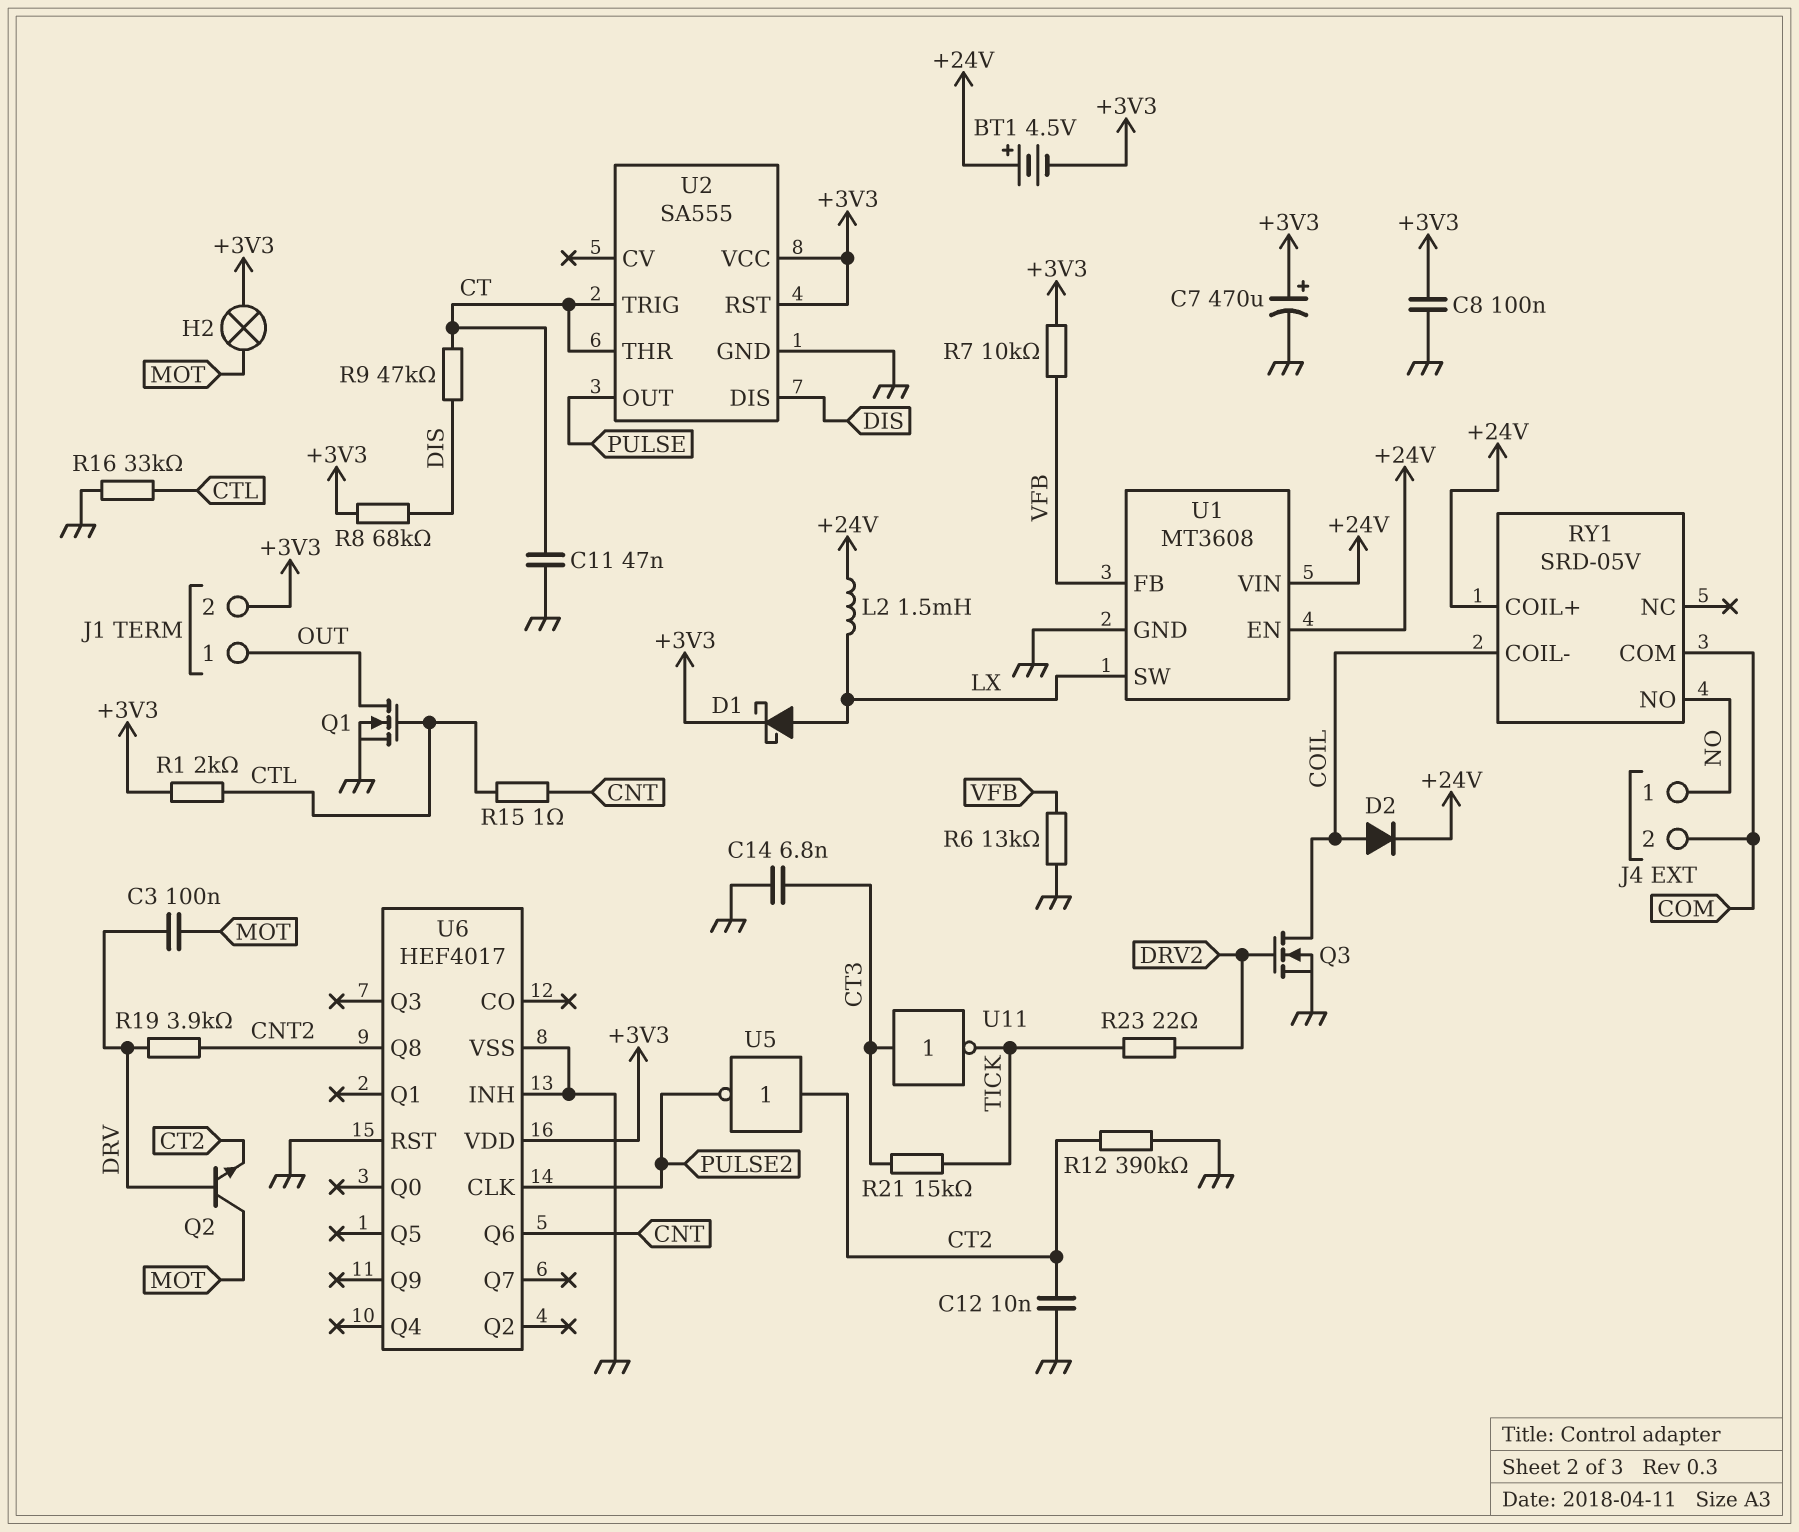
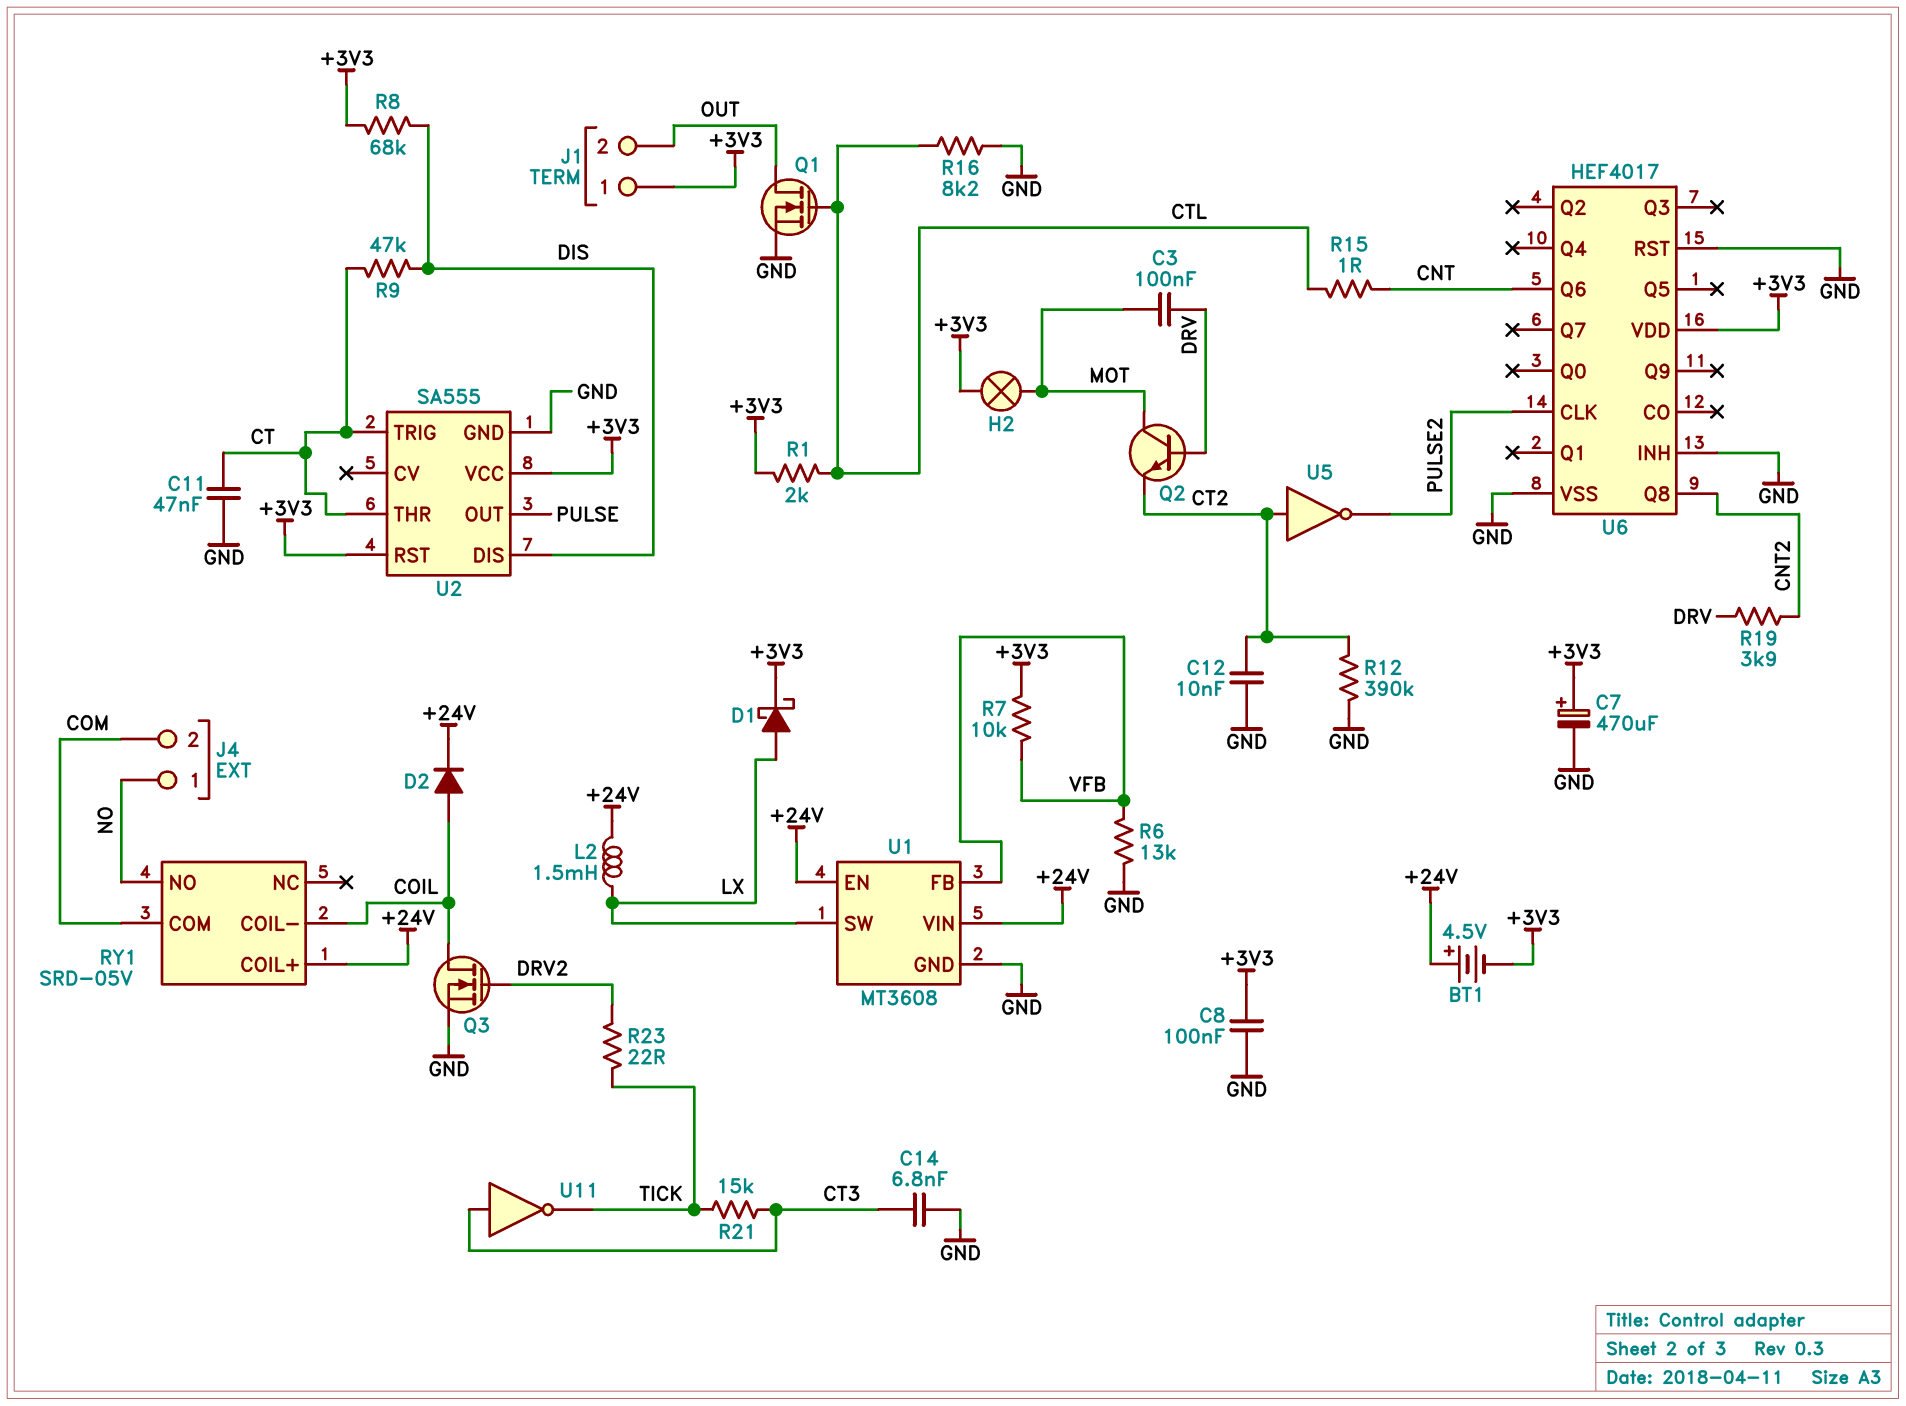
J1 pin 1: OUT -> +3V3
J1 pin 2: +3V3 -> OUT
R16: 33k (CTL, GND) -> 8.2k (CTL, GND)

